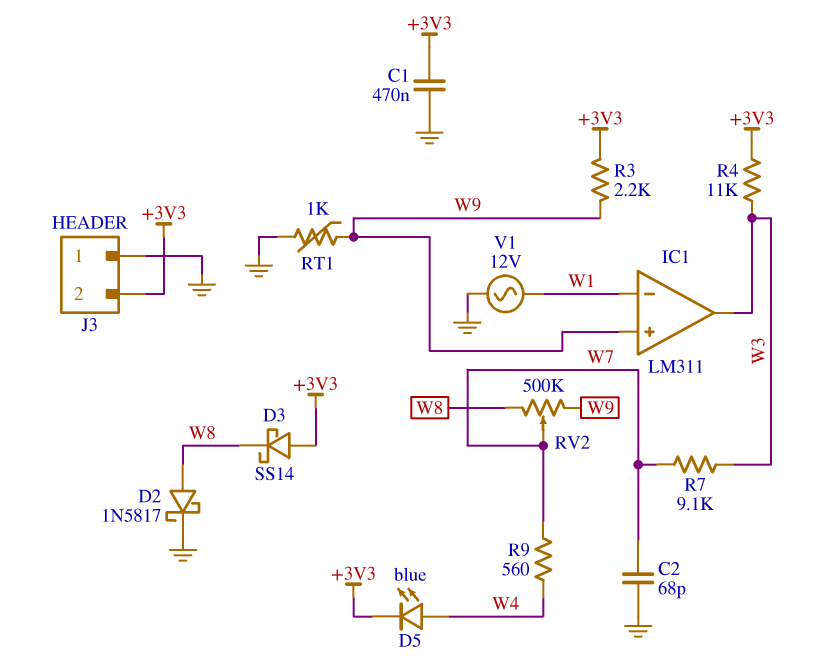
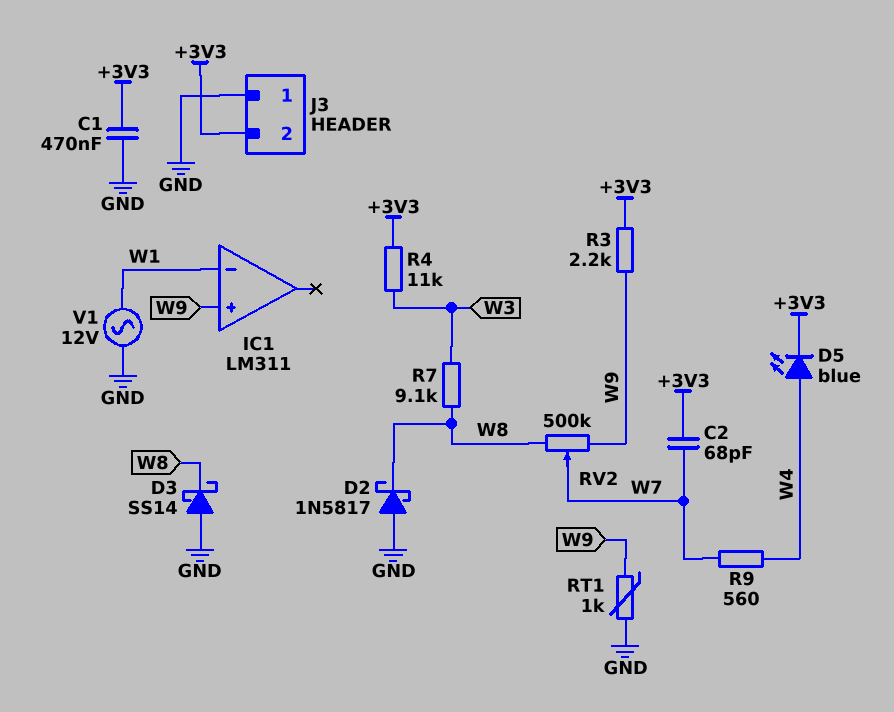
C2: 68pF (GND, W7) -> 68pF (+3V3, W7)
D2: schottky 1N5817 (A W8, K GND) -> schottky 1N5817 (A GND, K W8)
D3: schottky SS14 (A +3V3, K W8) -> schottky SS14 (A GND, K W8)
IC1 pin out: W3 -> none
R7: 9.1k (W3, W7) -> 9.1k (W3, W8)

